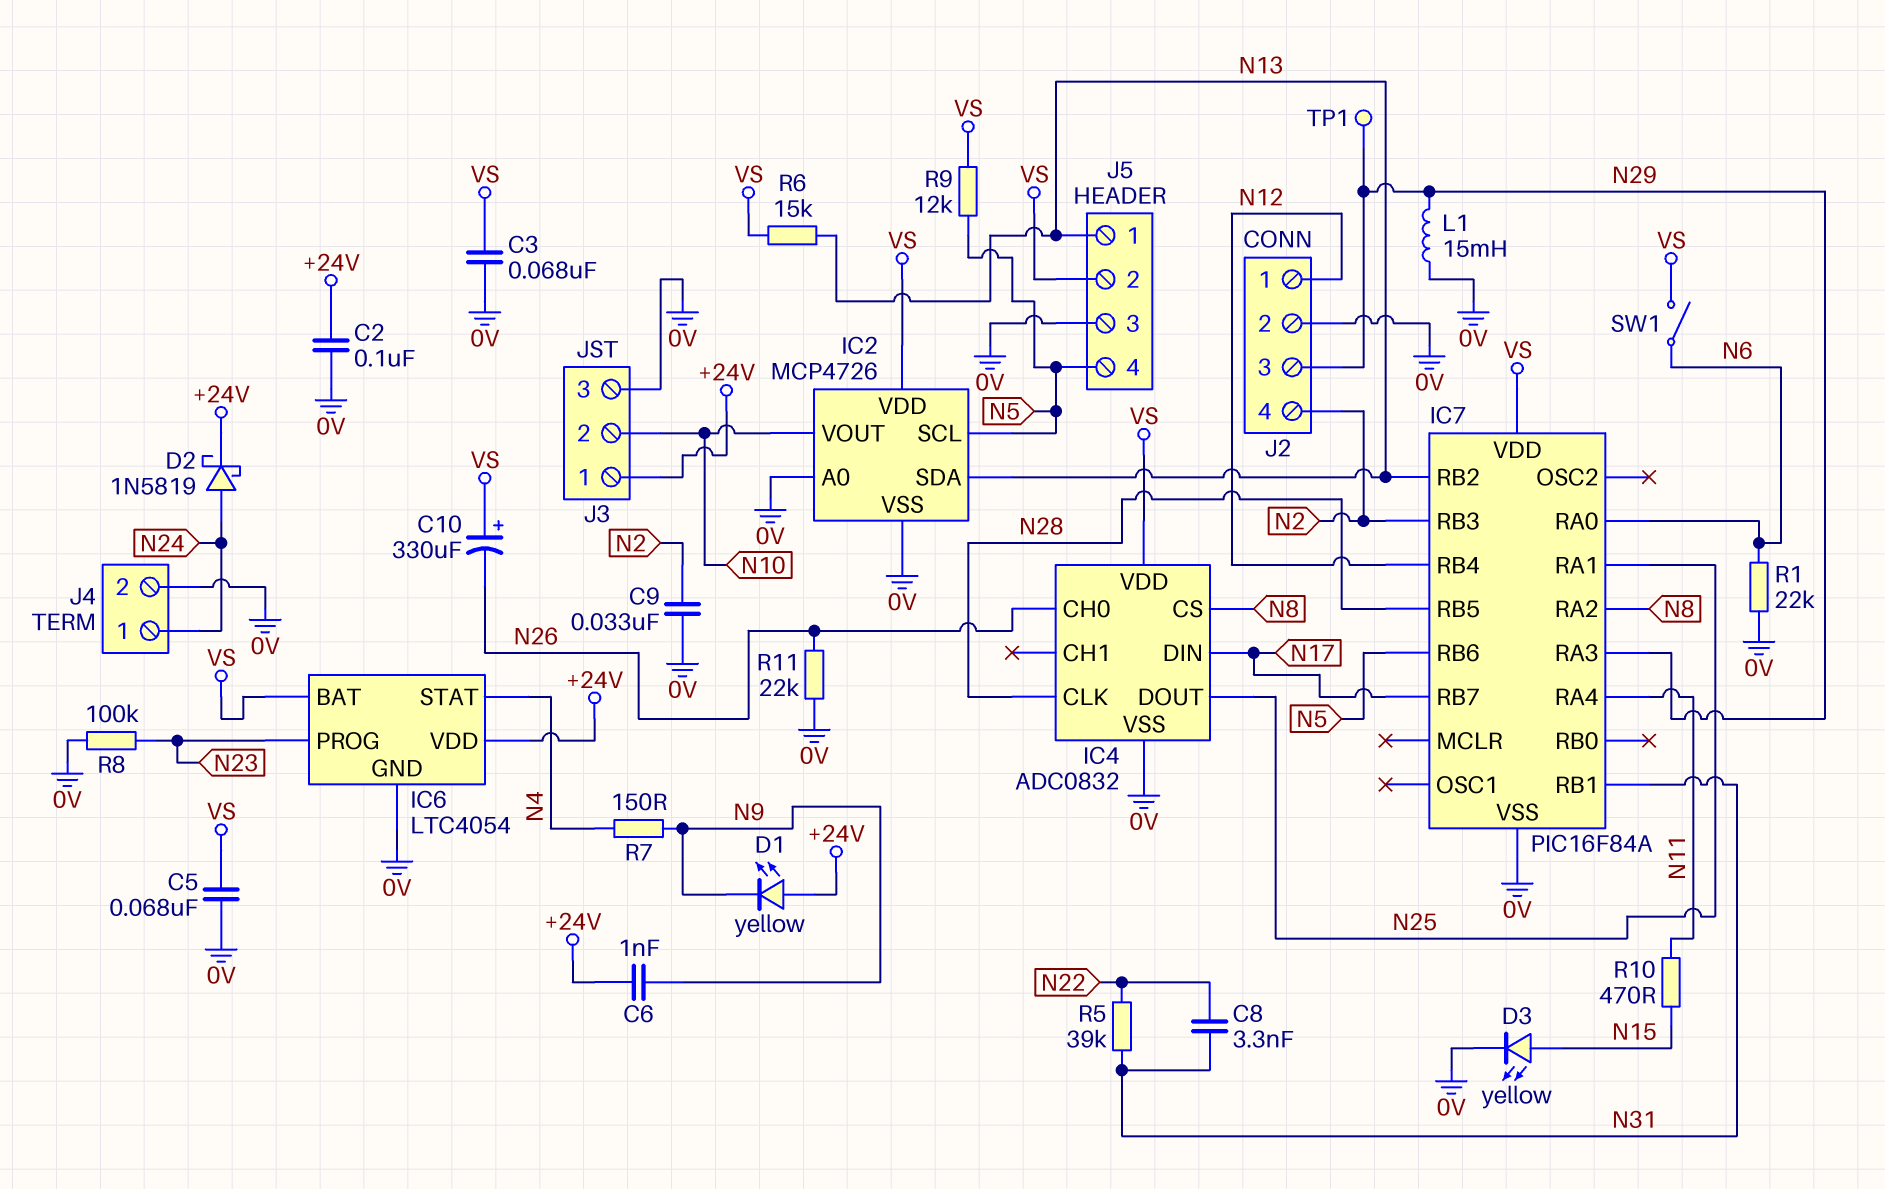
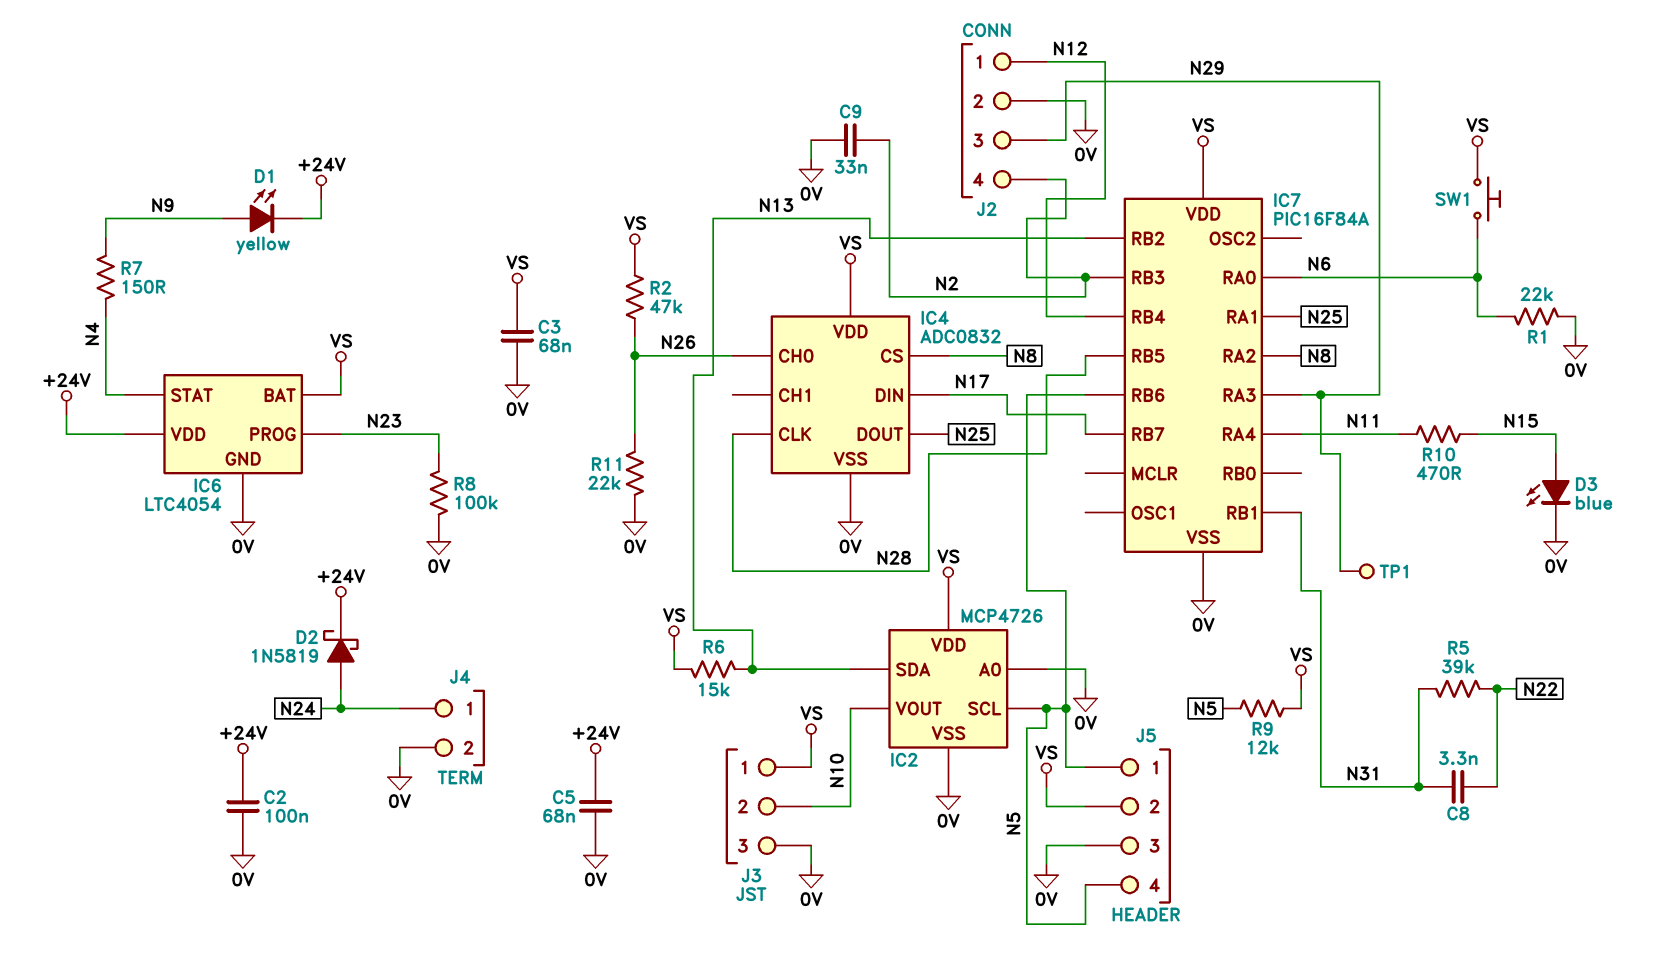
C5: 68nF (0V, VS) -> 68nF (+24V, 0V)
C6: 1nF (+24V, N9) -> none
C10: 330uF (plus VS, minus N26) -> none
D1: LED yellow (A +24V, K N9) -> LED yellow (A N9, K +24V)
D3: LED yellow (A N15, K 0V) -> LED blue (A N15, K 0V)
J3 pin 1: +24V -> VS
J5 pin 1: N13 -> N5
L1: 15mH (0V, N29) -> none
R2: none -> 47k (N26, VS)
SW1: switch (N6, VS) -> button (N6, VS)

